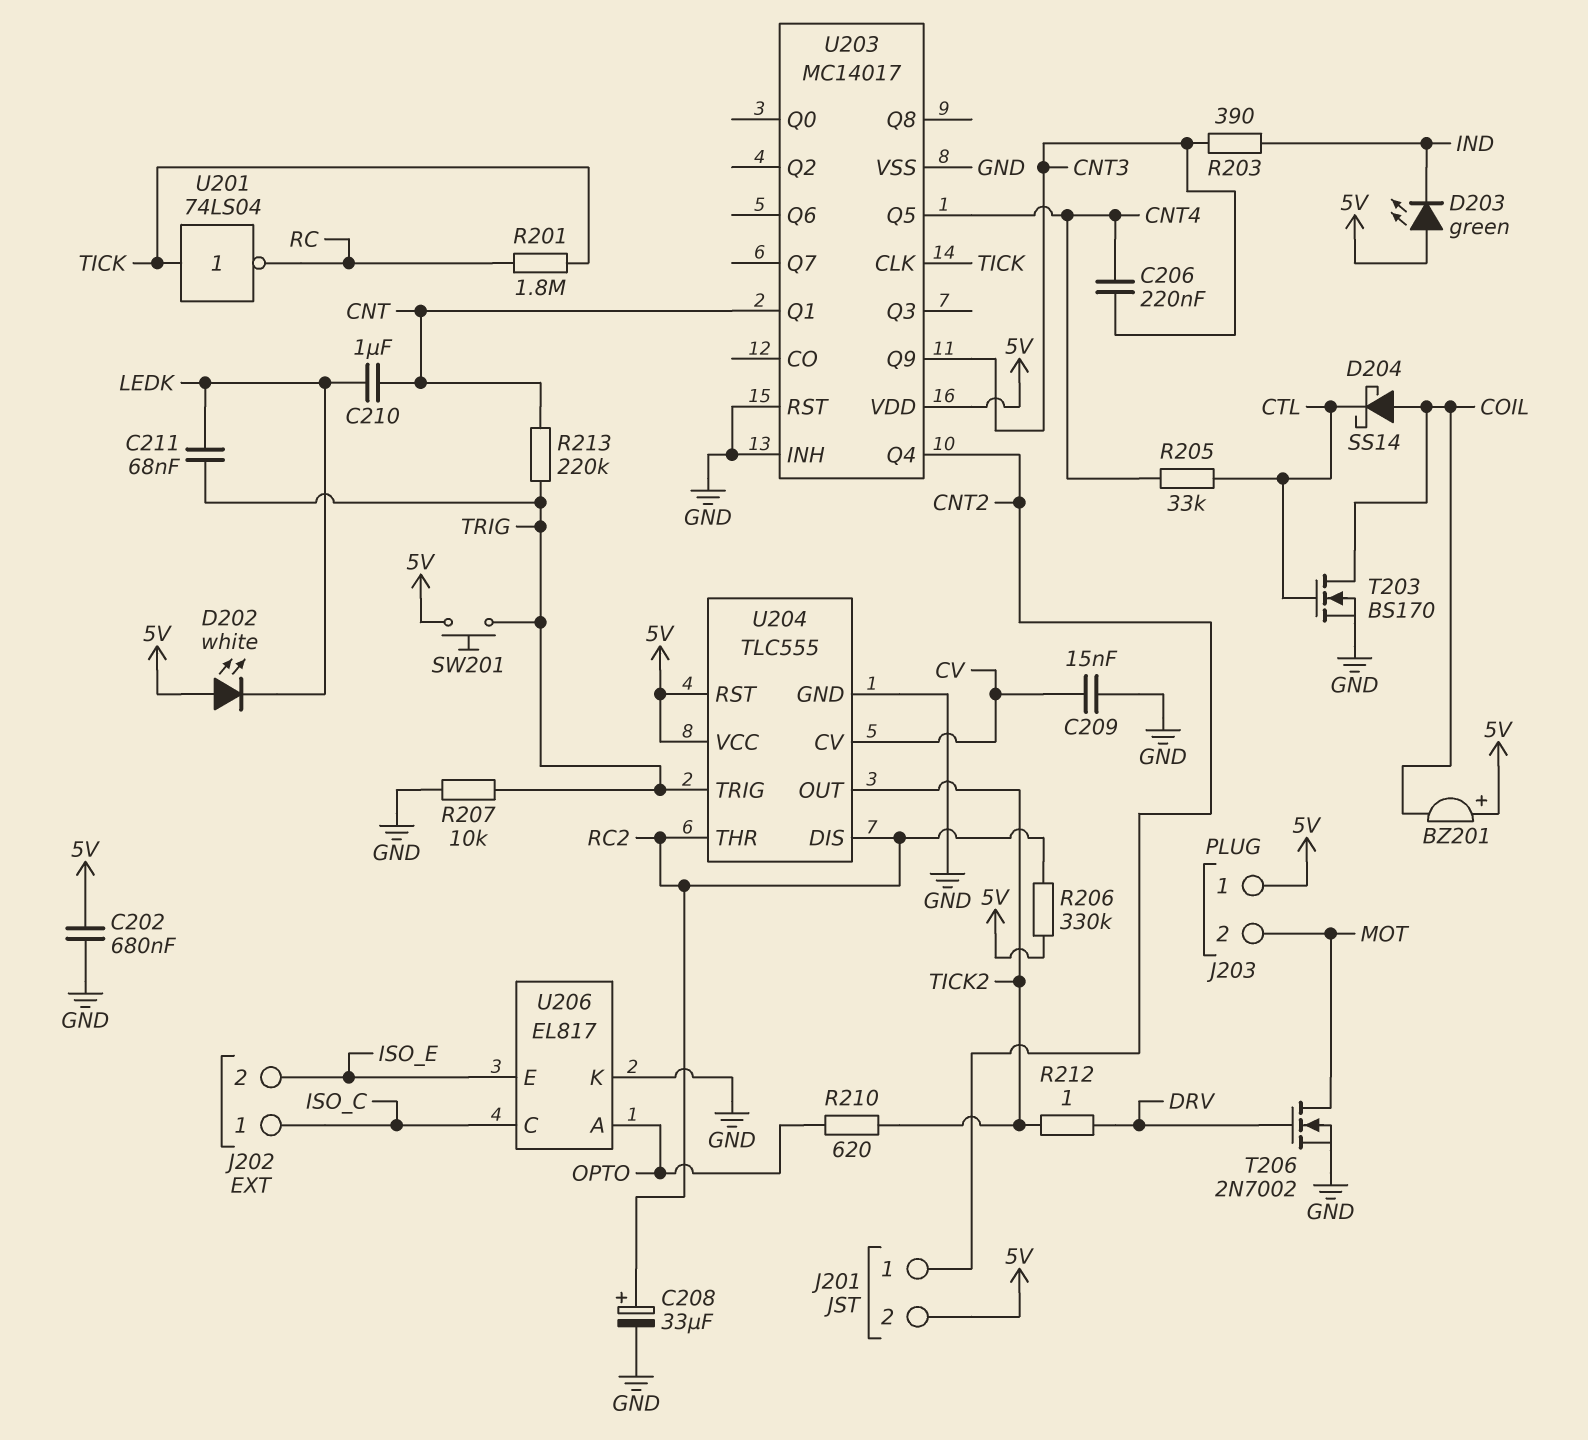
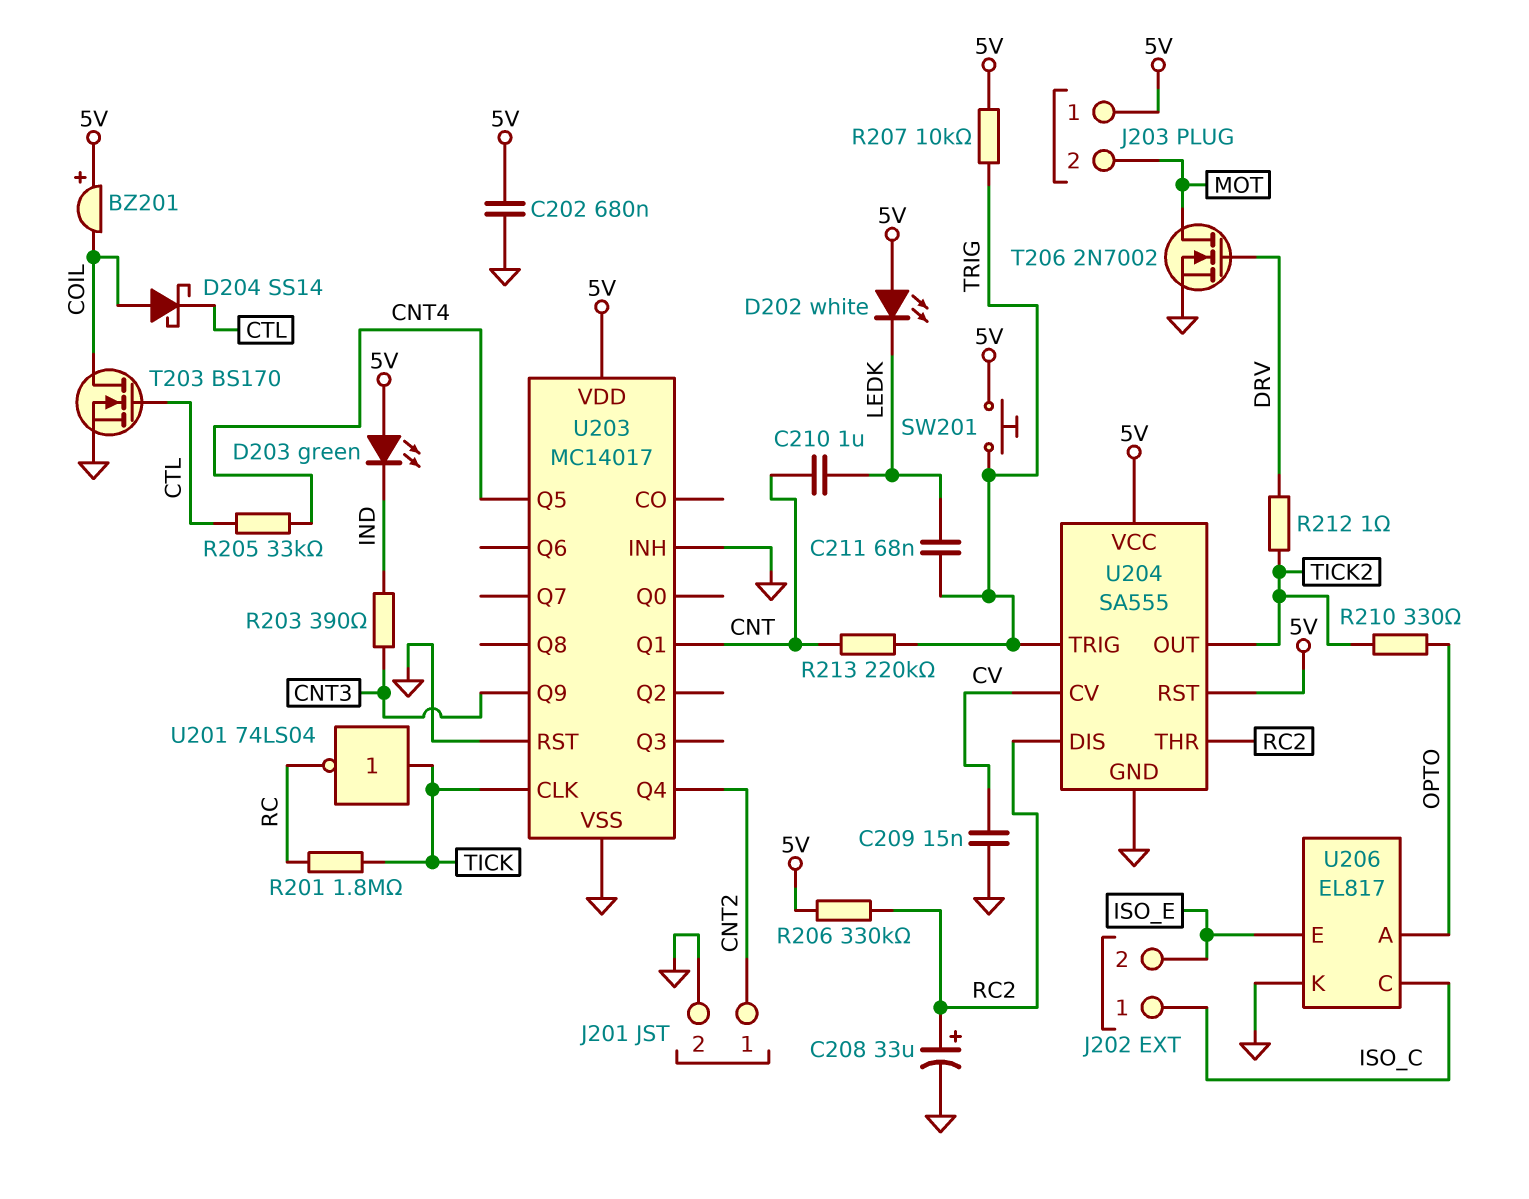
C206: 220nF (CNT3, CNT4) -> none
J201 pin 2: 5V -> GND
R207: 10k (GND, TRIG) -> 10k (5V, TRIG)
R210: 620 (OPTO, TICK2) -> 330 (OPTO, TICK2)
U204: TLC555 -> SA555

